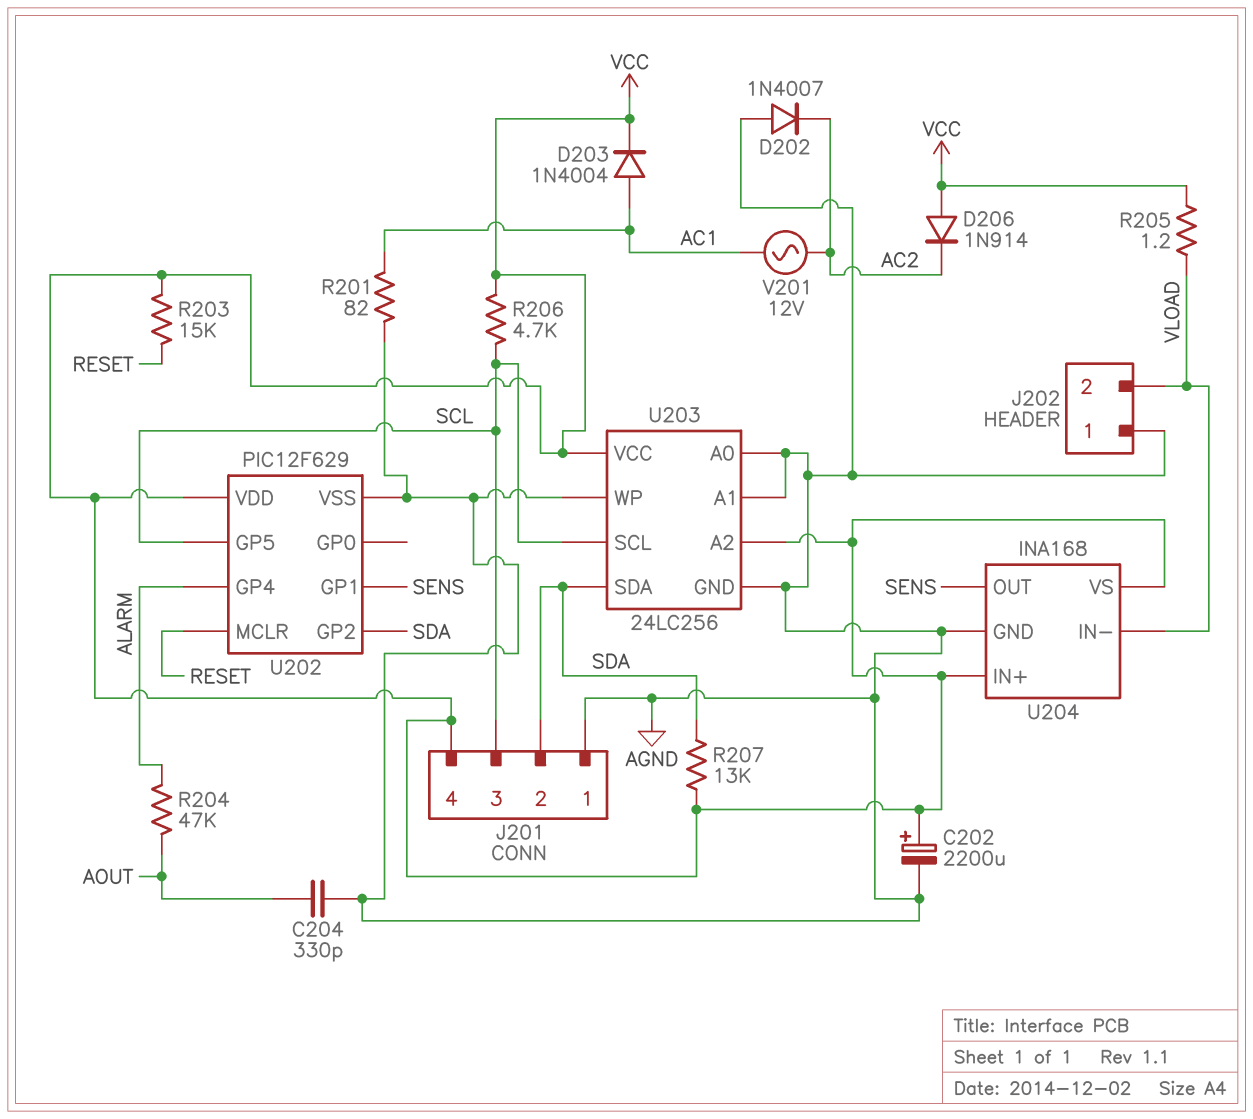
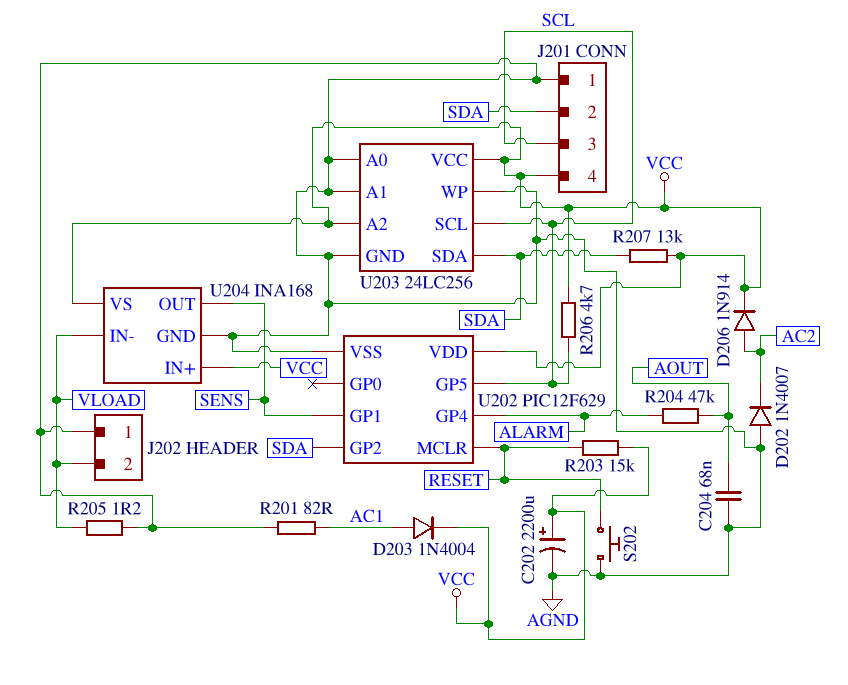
C204: 330pF (AGND, AOUT) -> 68nF (AGND, AOUT)
D206: diode 1N914 (A VCC, K AC2) -> diode 1N914 (A AC2, K VCC)
R205: 1.2 (VCC, VLOAD) -> 1.2 (AGND, VLOAD)
S202: none -> button (AGND, RESET)
V201: AC 12V (AC1, AC2) -> none

